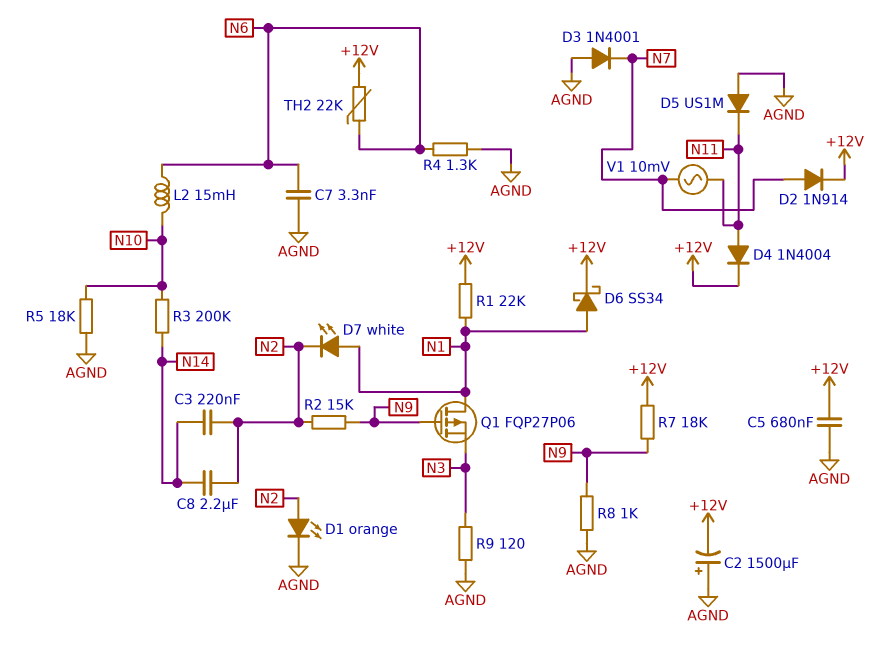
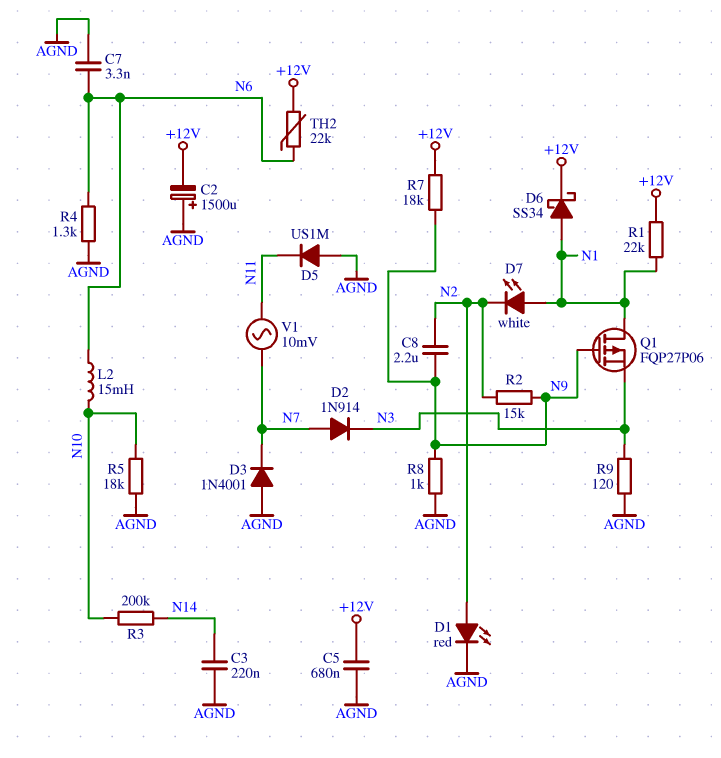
C3: 220nF (N2, N14) -> 220nF (AGND, N14)
C8: 2.2uF (N2, N14) -> 2.2uF (N2, N9)
D1: LED orange (A N2, K AGND) -> LED red (A N2, K AGND)
D2: diode 1N914 (A N7, K +12V) -> diode 1N914 (A N7, K N3)
D4: diode 1N4004 (A N11, K +12V) -> none

